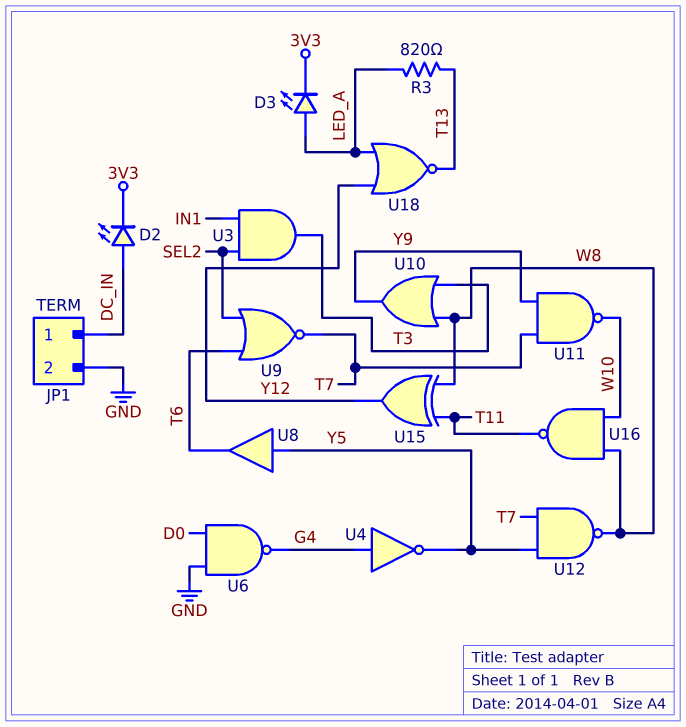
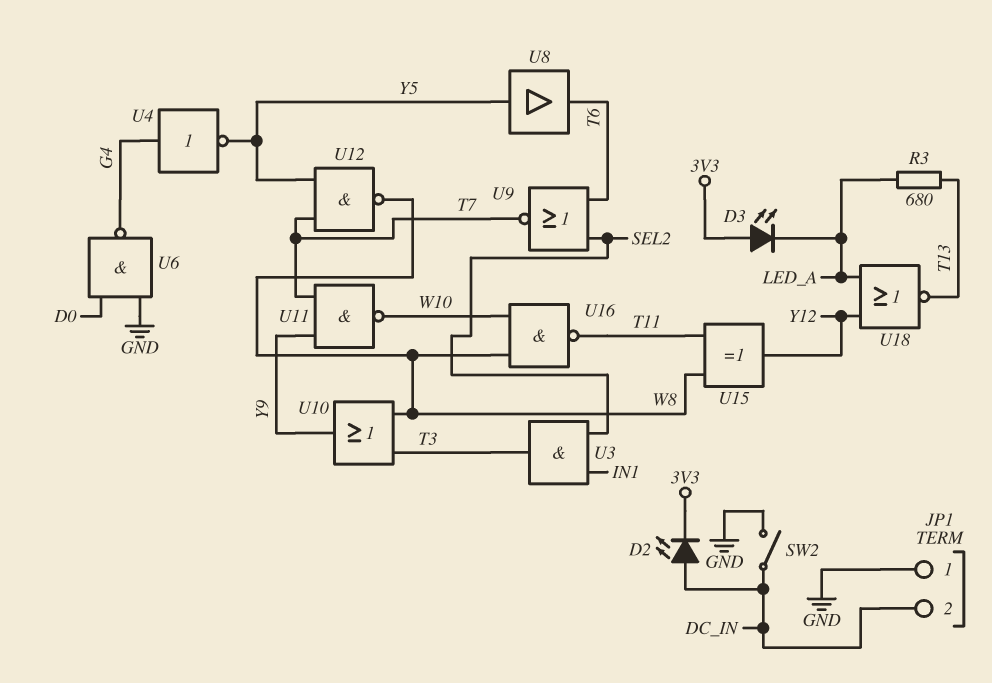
D3: LED (A LED_A, K 3V3) -> LED (A 3V3, K LED_A)
JP1 pin 1: DC_IN -> GND
JP1 pin 2: GND -> DC_IN
R3: 820 (LED_A, T13) -> 680 (LED_A, T13)
SW2: none -> switch (DC_IN, GND)

